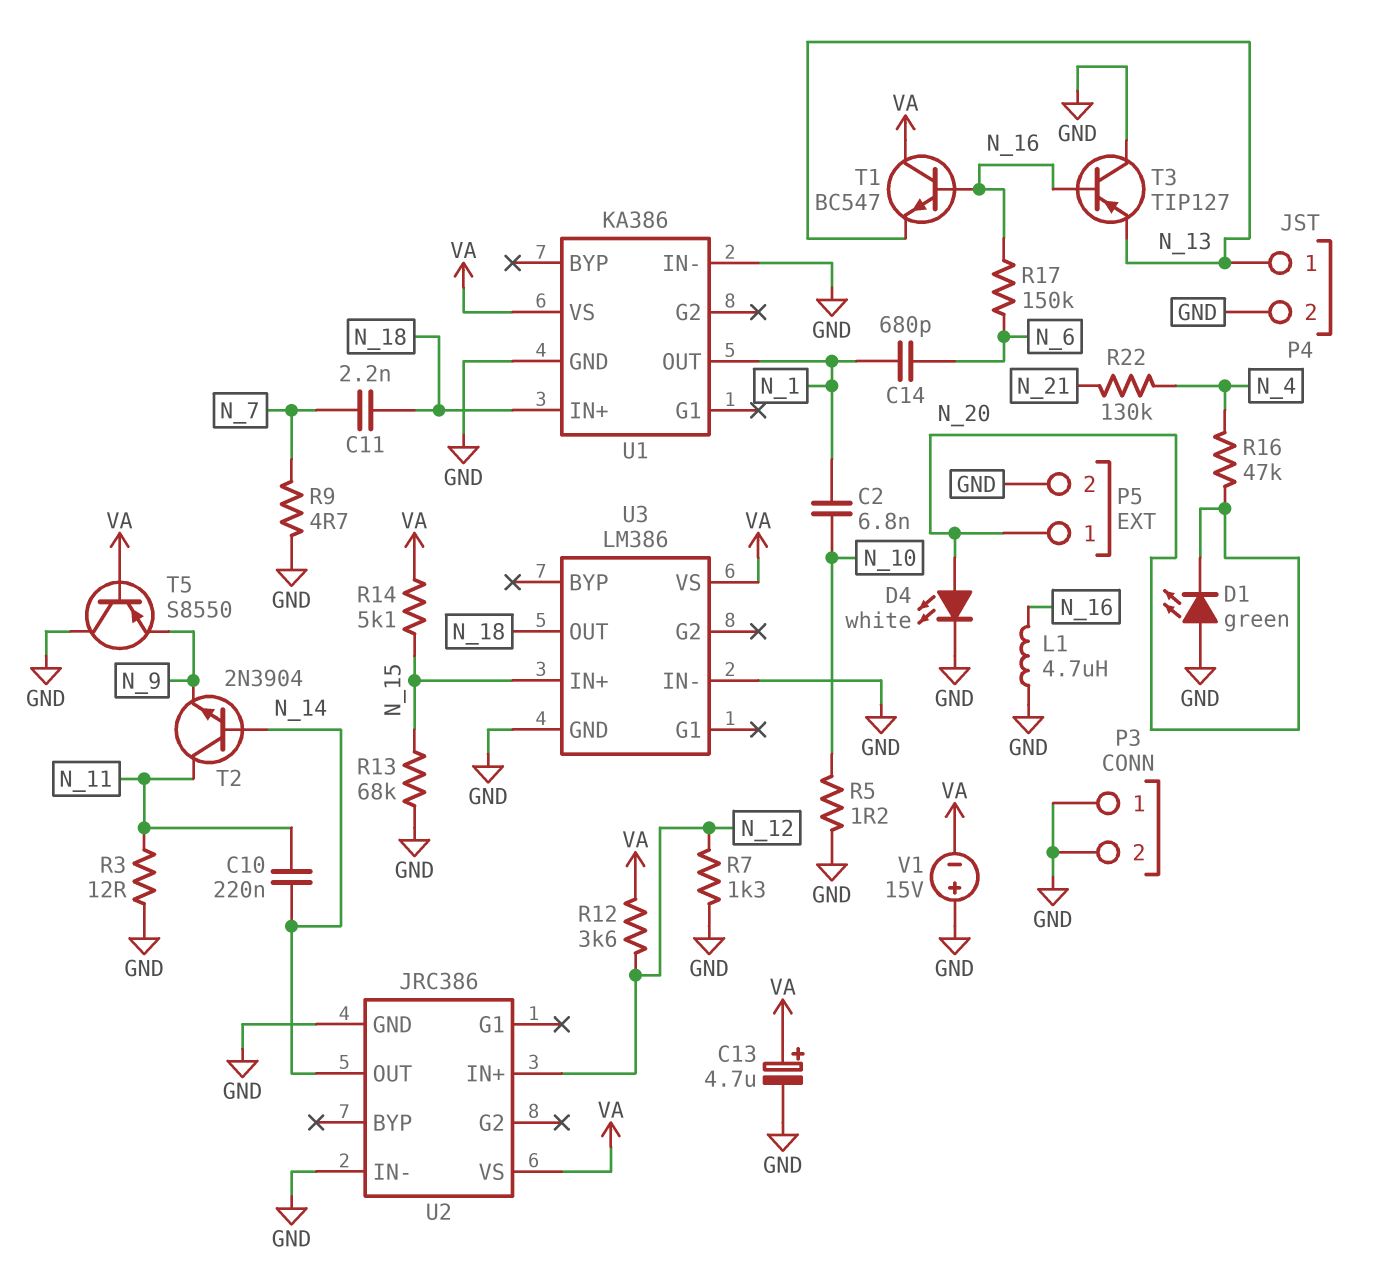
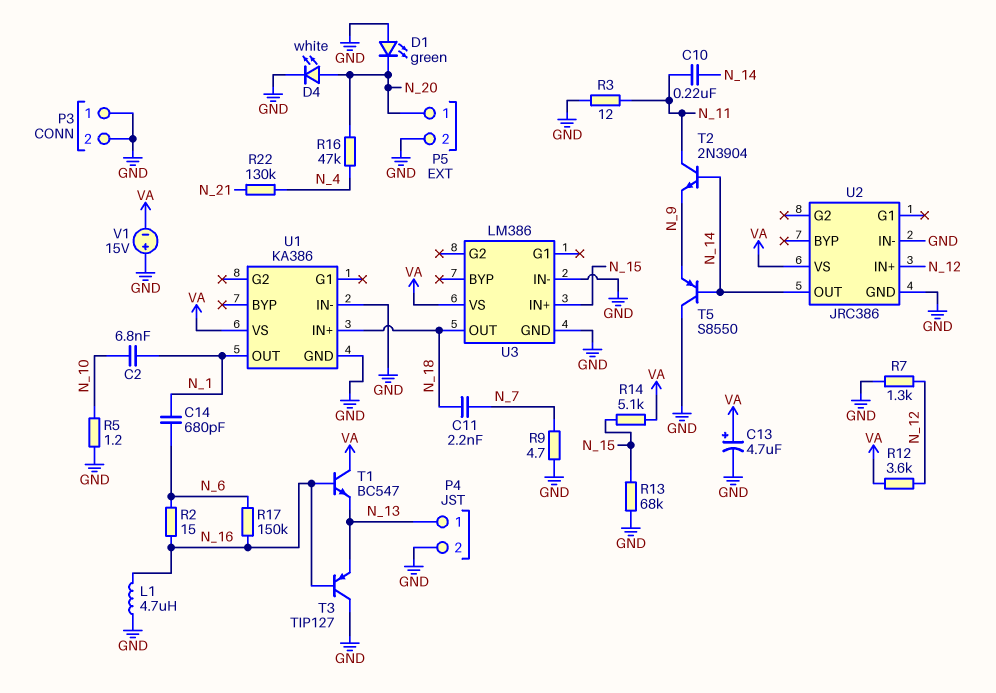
R2: none -> 15 (N_6, N_16)
T5: PNP S8550 (B VA, C GND, E N_9) -> PNP S8550 (B N_14, C GND, E N_9)

